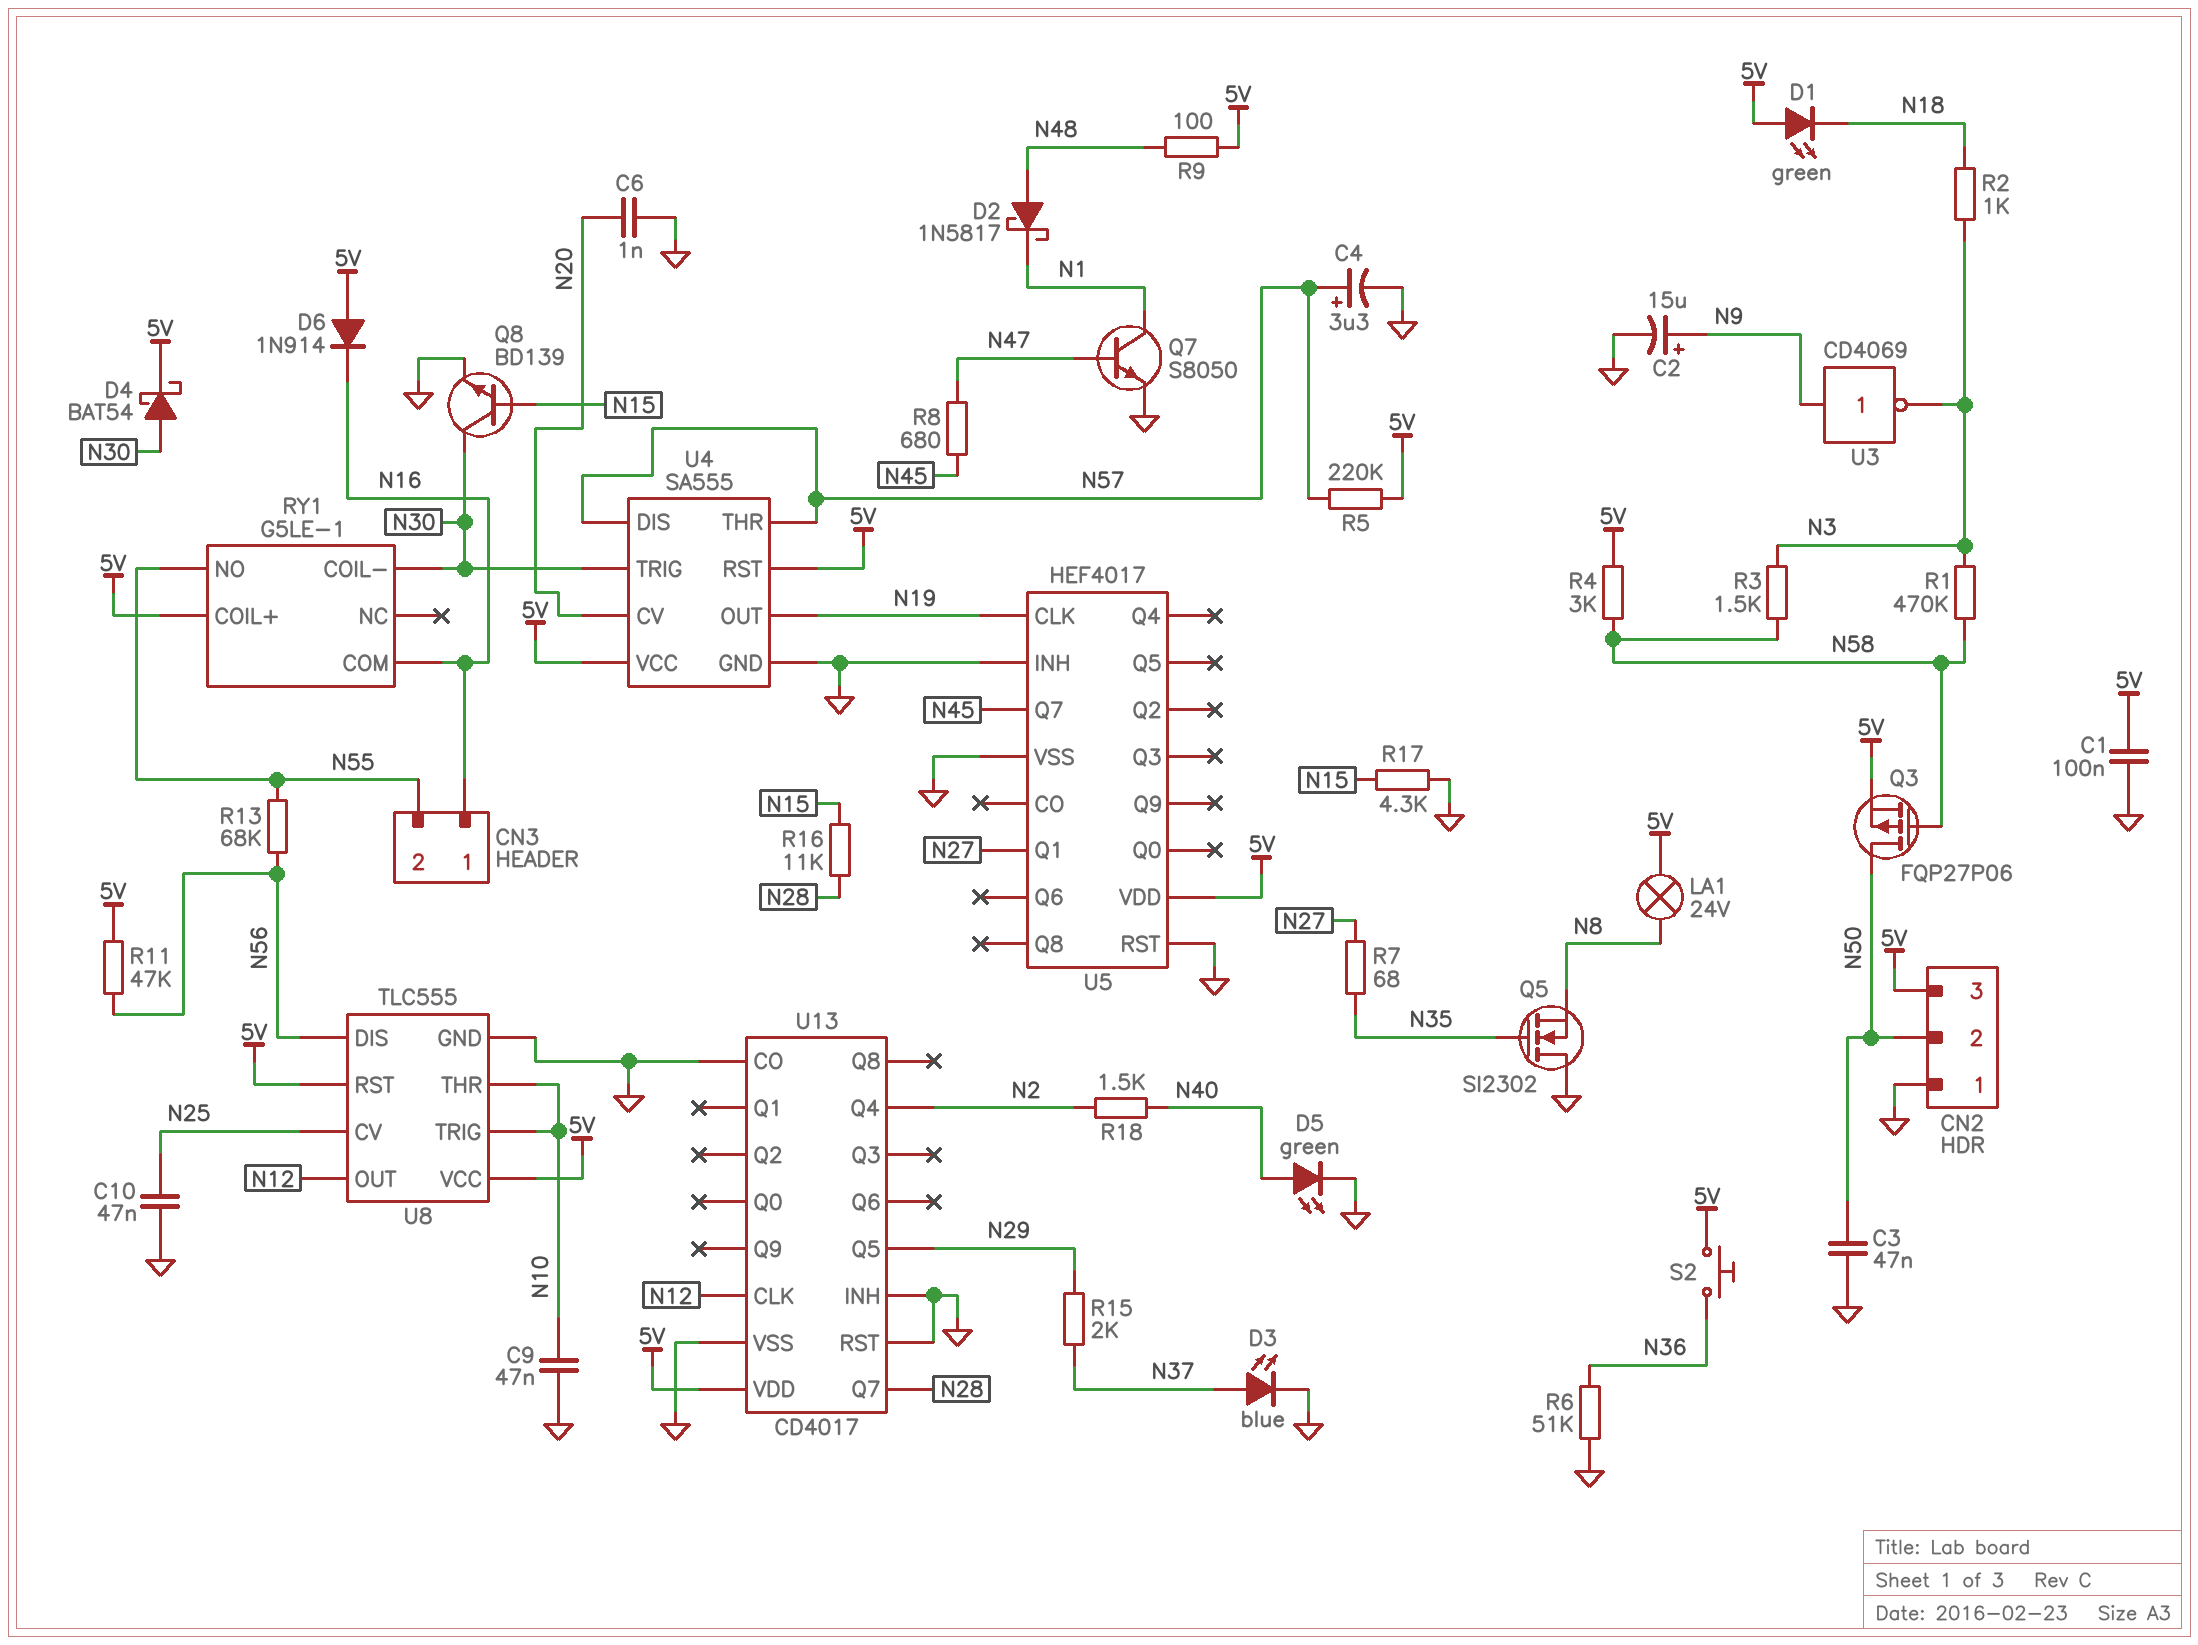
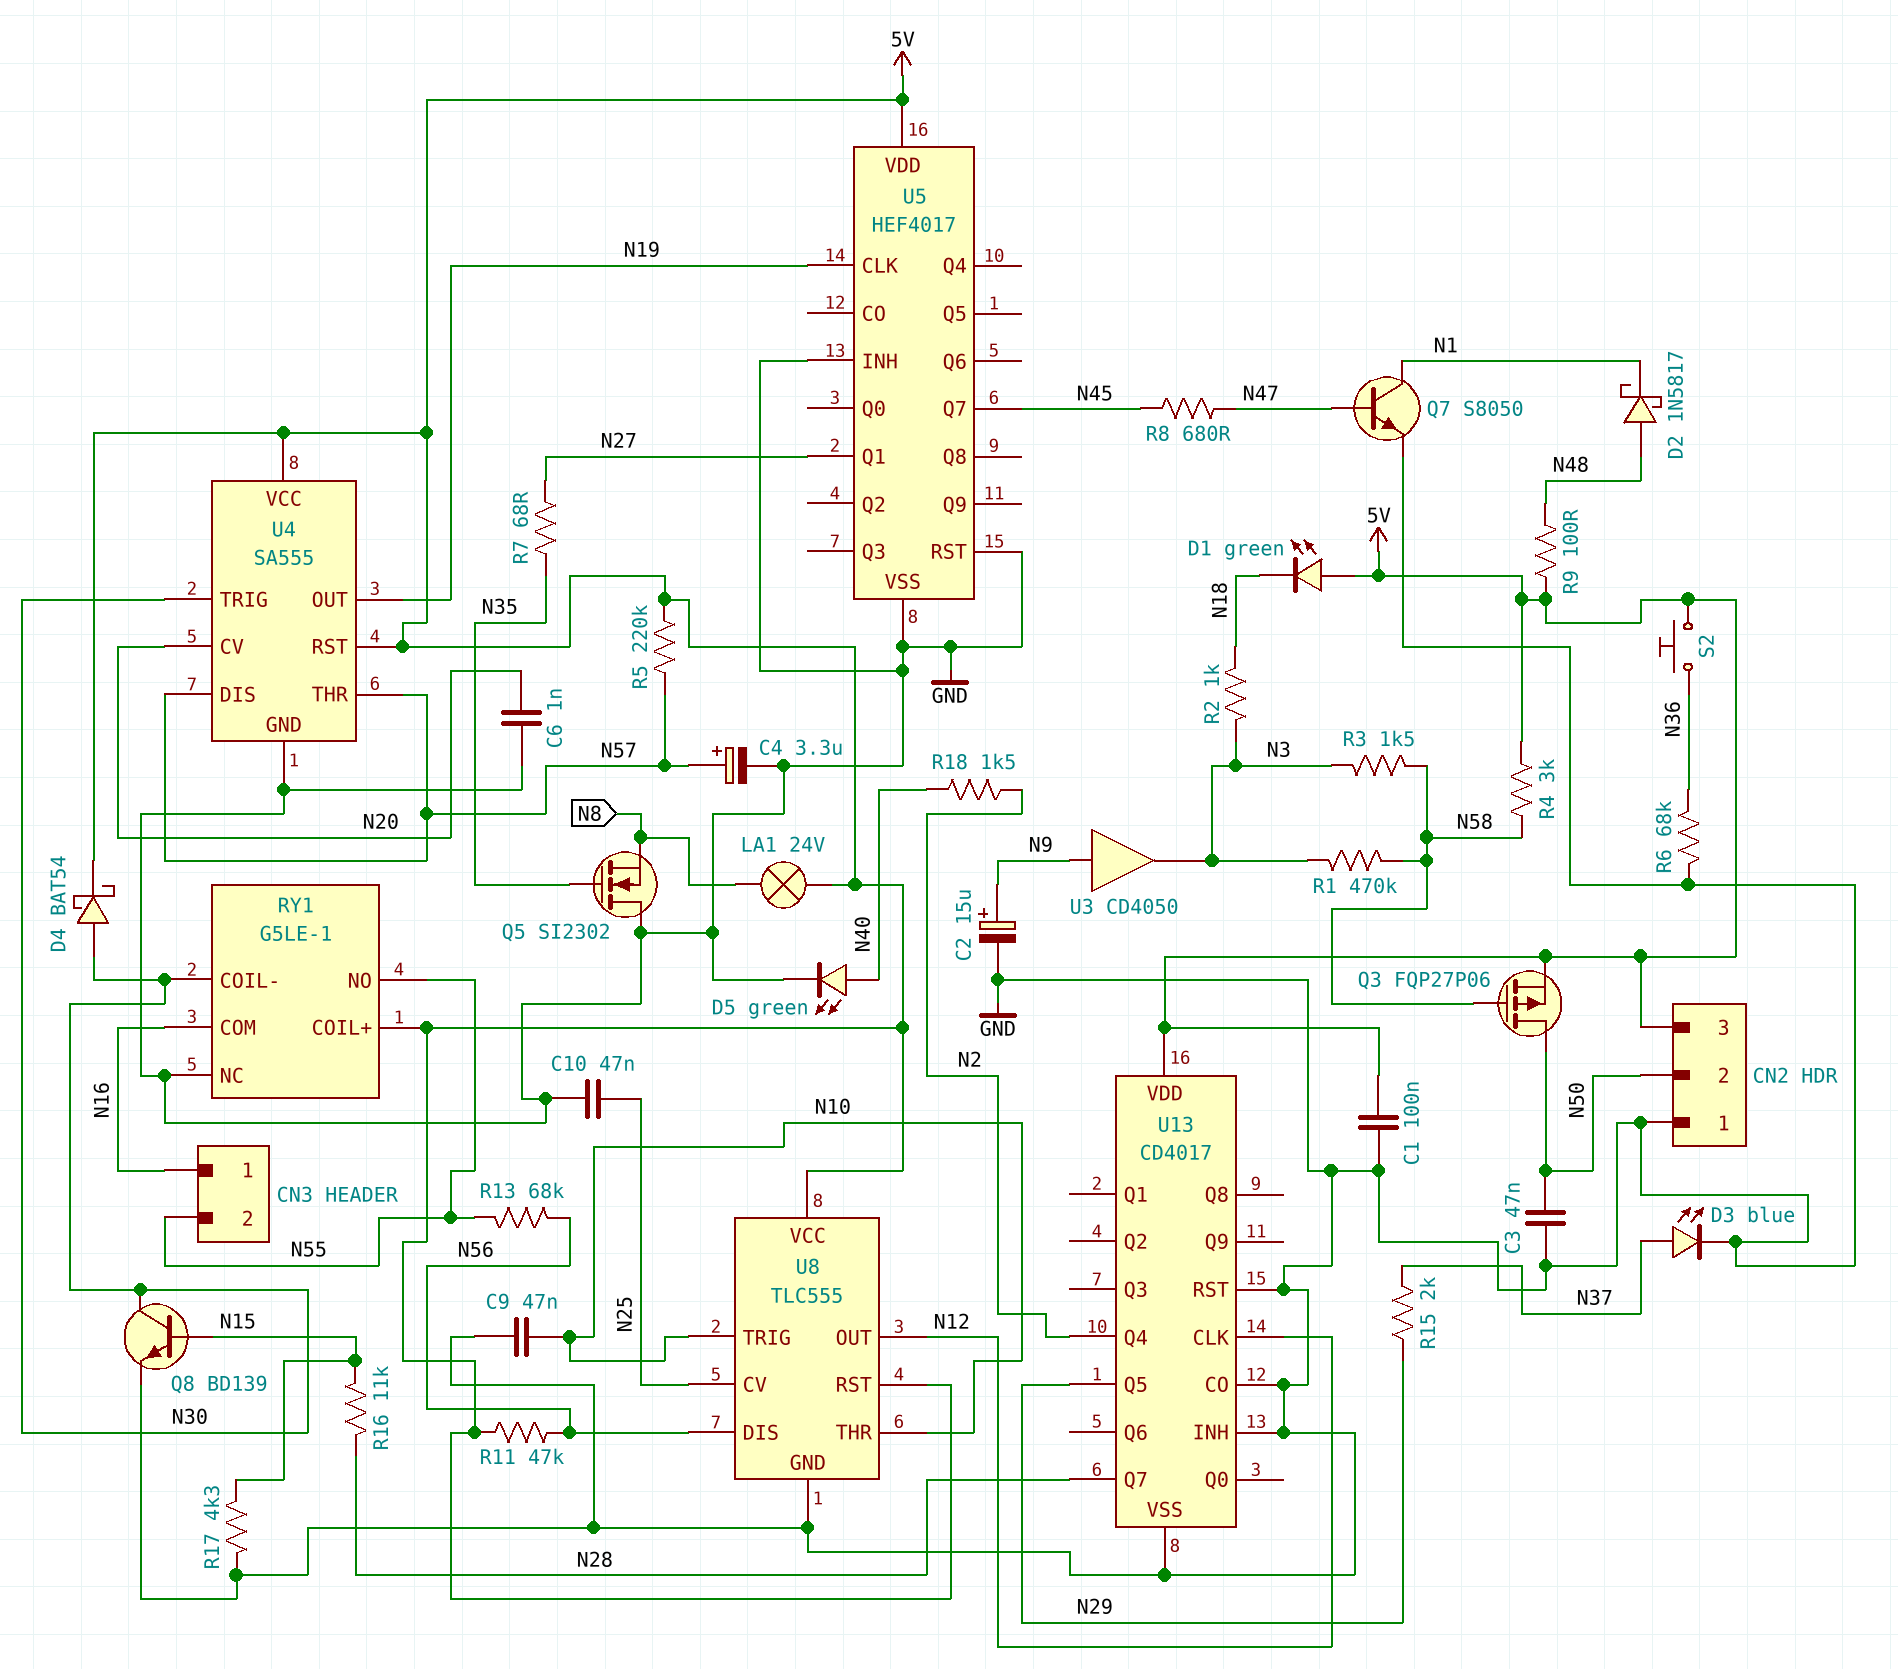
D6: diode 1N914 (A 5V, K N16) -> none
R6: 51k (GND, N36) -> 68k (GND, N36)
RY1 pin NC: none -> GND
U3: NOT CD4069 (in N9, out N3) -> buffer CD4050 (in N9, out N3)

